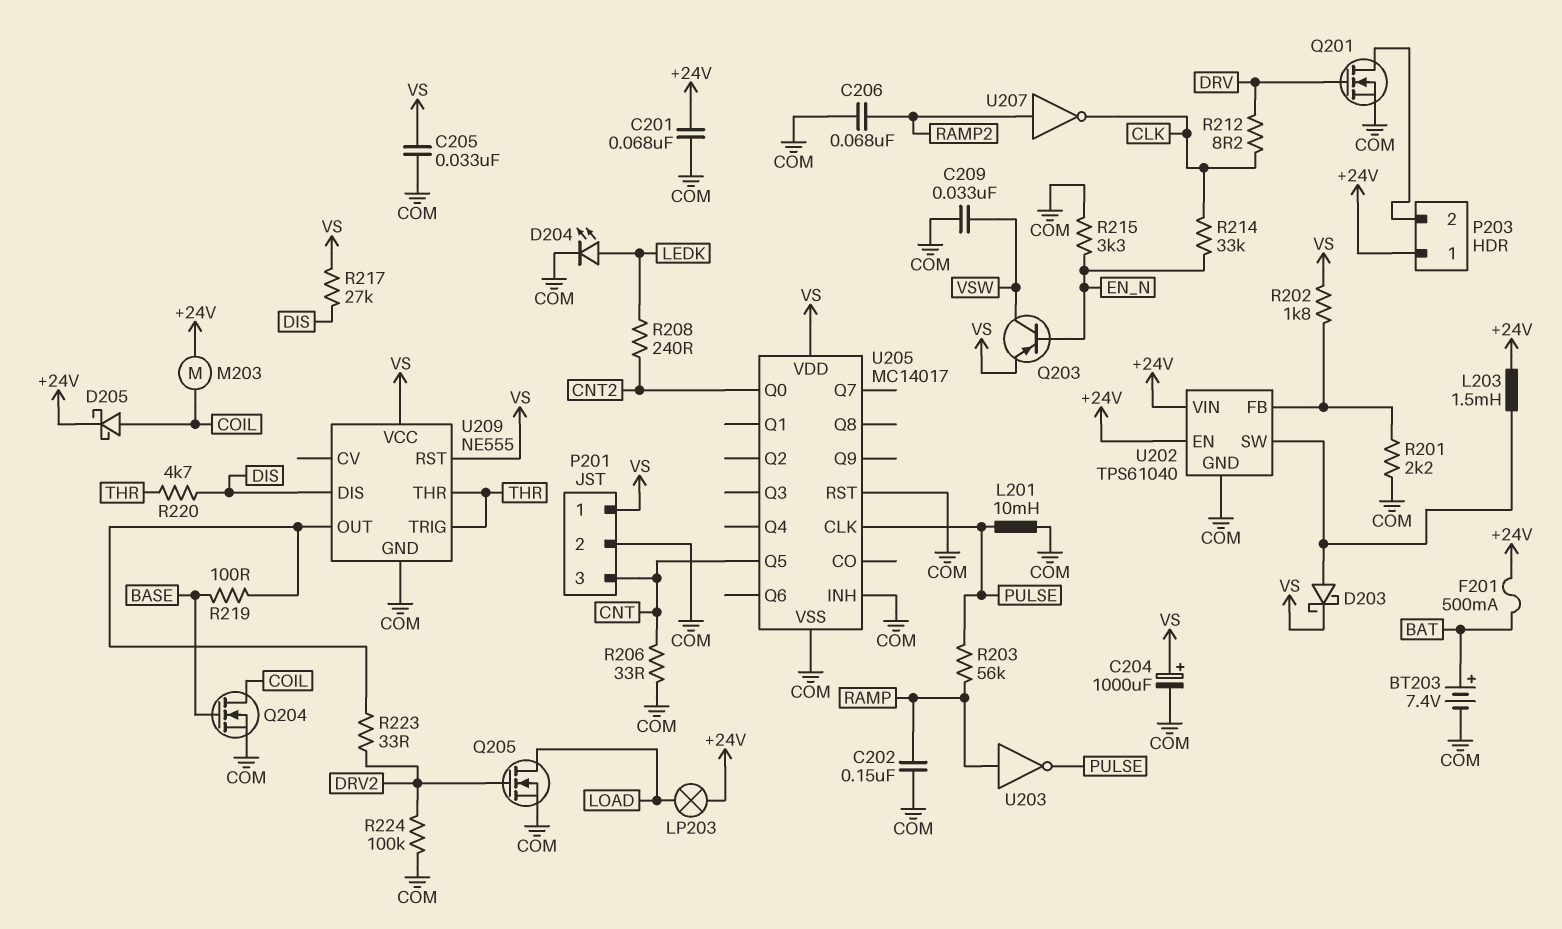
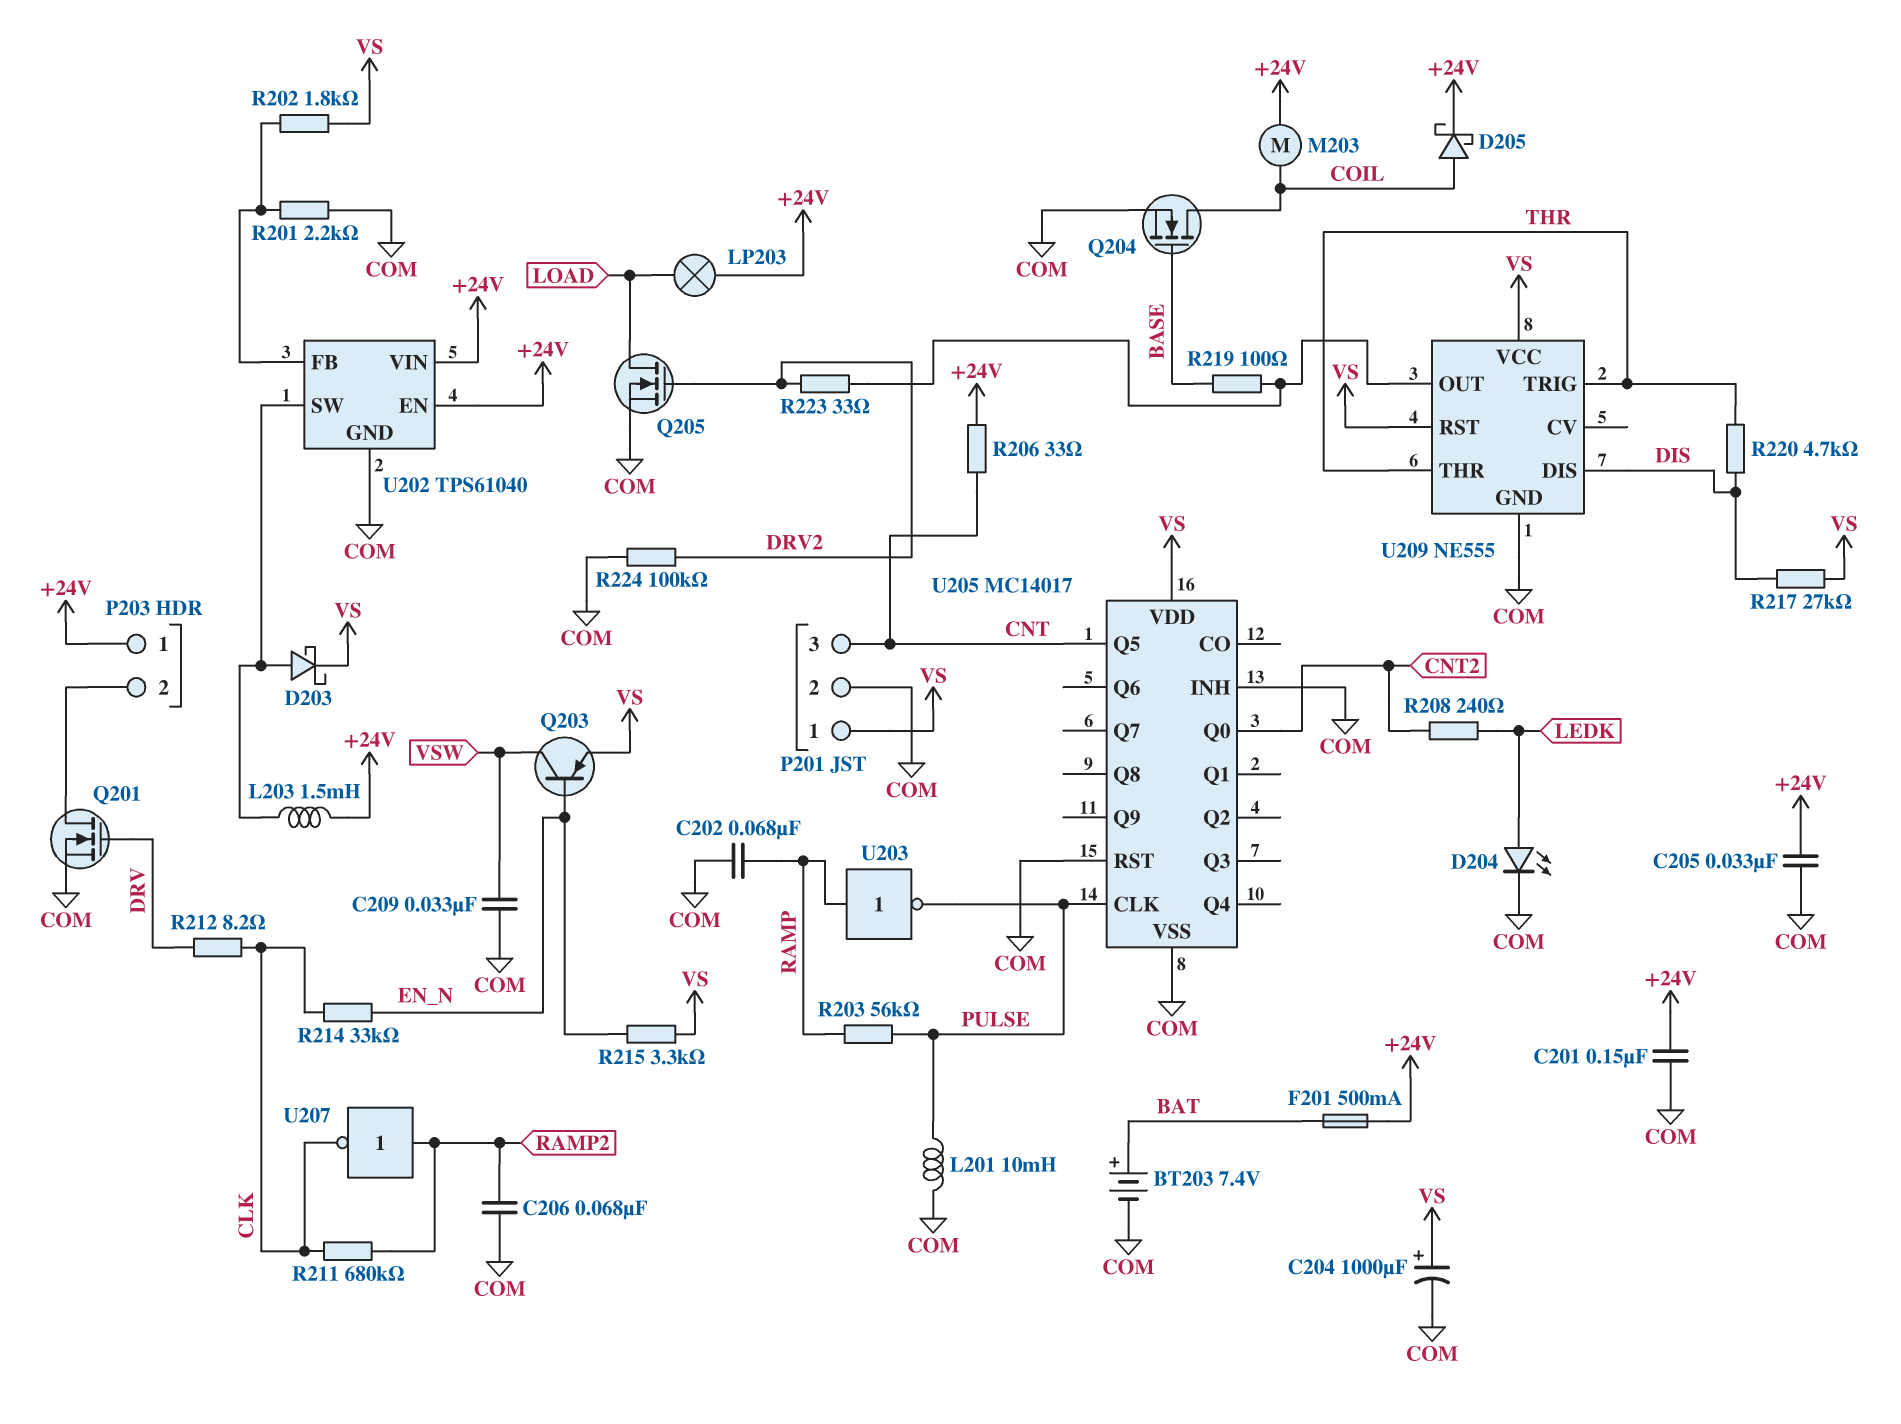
C201: 68nF (+24V, COM) -> 150nF (+24V, COM)
C202: 150nF (COM, RAMP) -> 68nF (COM, RAMP)
C205: 33nF (COM, VS) -> 33nF (+24V, COM)
R206: 33 (CNT, COM) -> 33 (+24V, CNT)
R211: none -> 680k (CLK, RAMP2)
R215: 3.3k (COM, EN_N) -> 3.3k (EN_N, VS)

